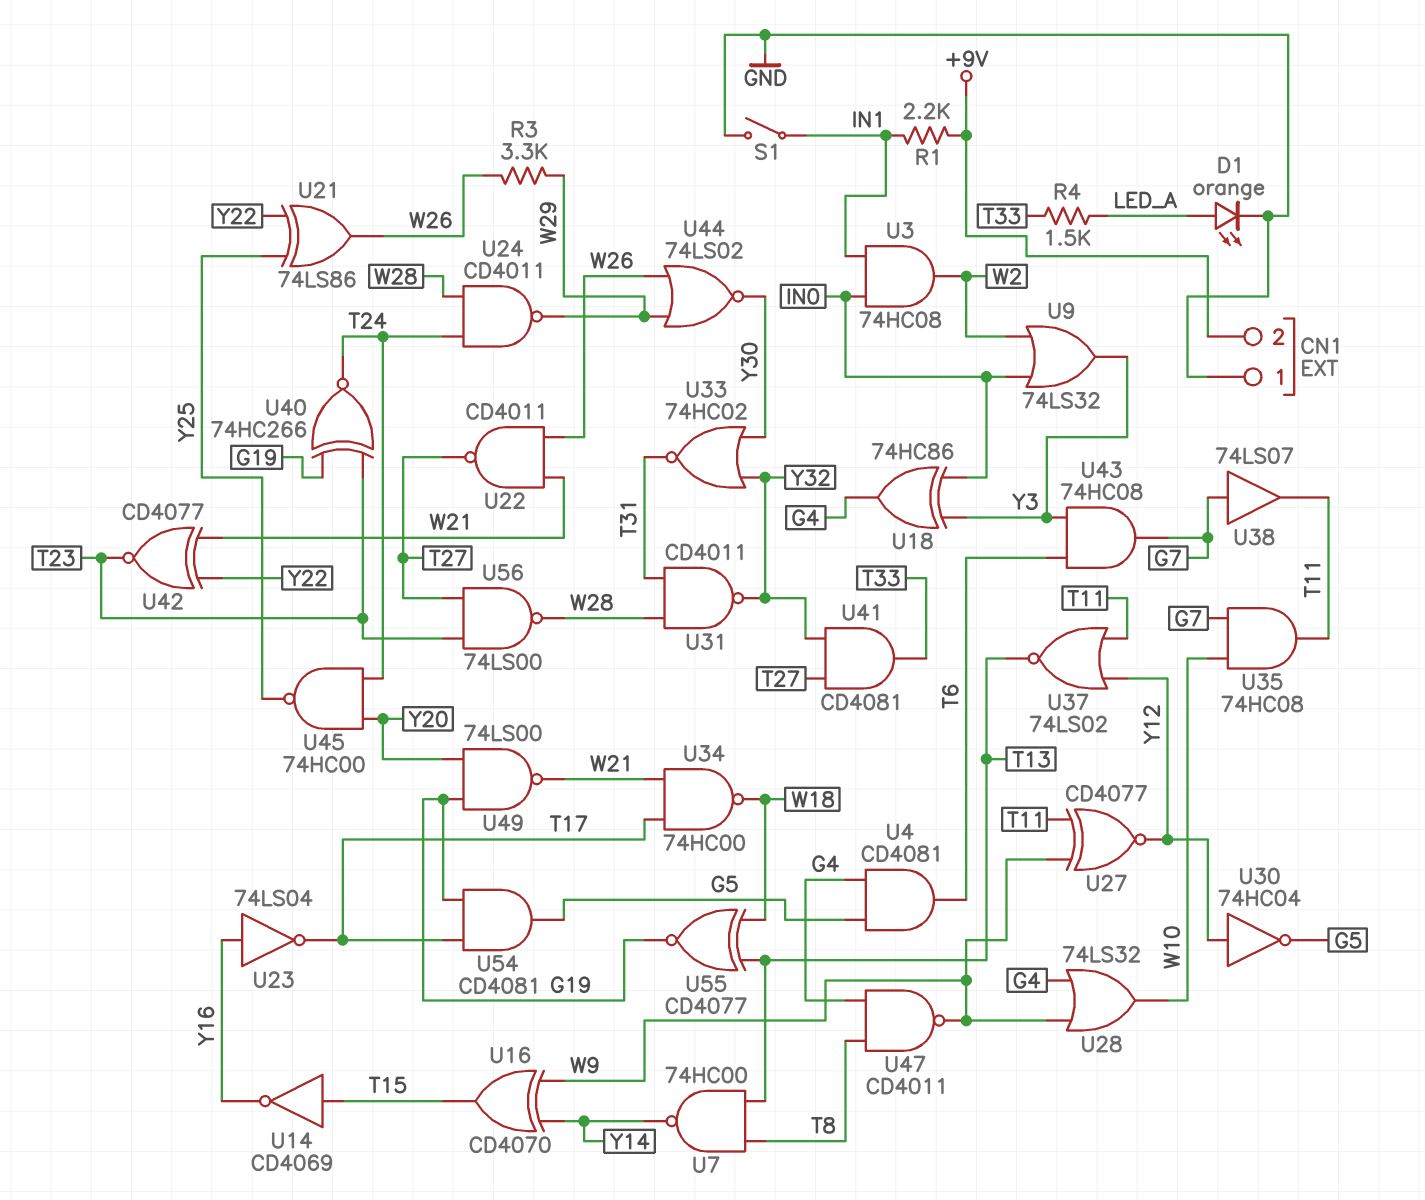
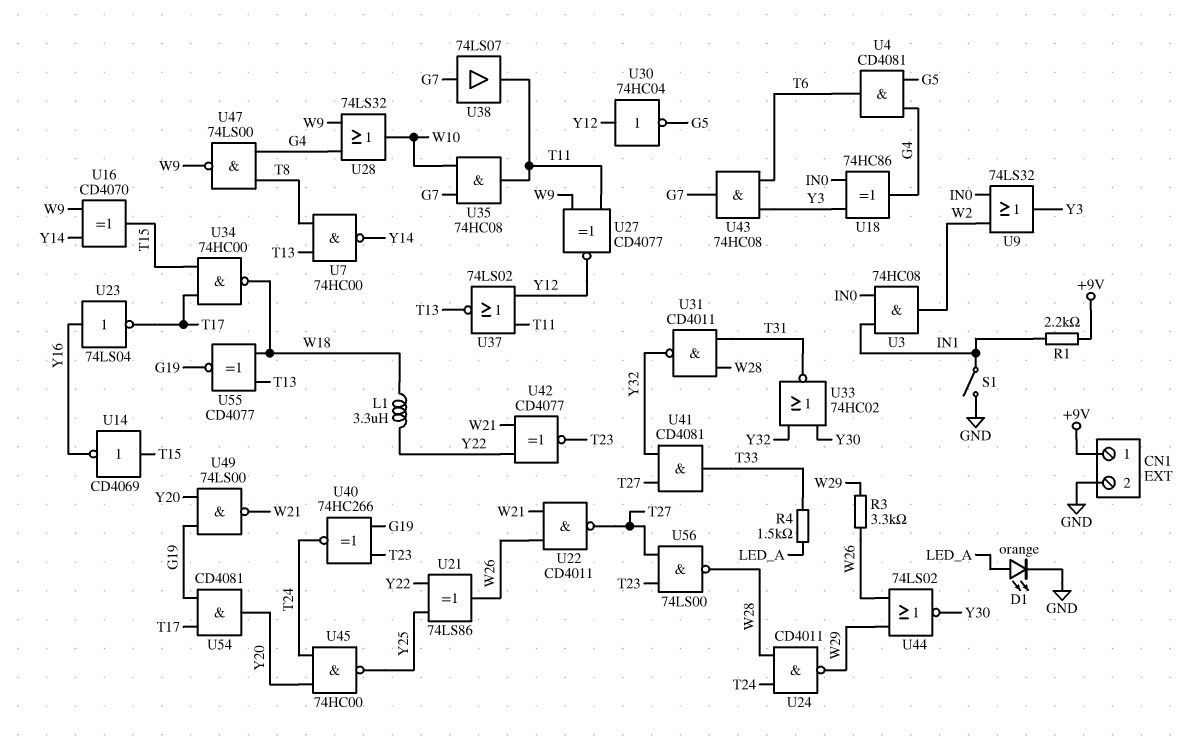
CN1 pin 1: GND -> +9V
CN1 pin 2: +9V -> GND
L1: none -> 3.3uH (W18, Y22)
U34: NAND 74HC00 (in T17, in W21, out W18) -> NAND 74HC00 (in T15, in T17, out W18)
U47: NAND CD4011 (in G4, in T8, out W9) -> NAND 74LS00 (in G4, in T8, out W9)
U54: AND CD4081 (in G19, in T17, out G5) -> AND CD4081 (in G19, in T17, out Y20)

